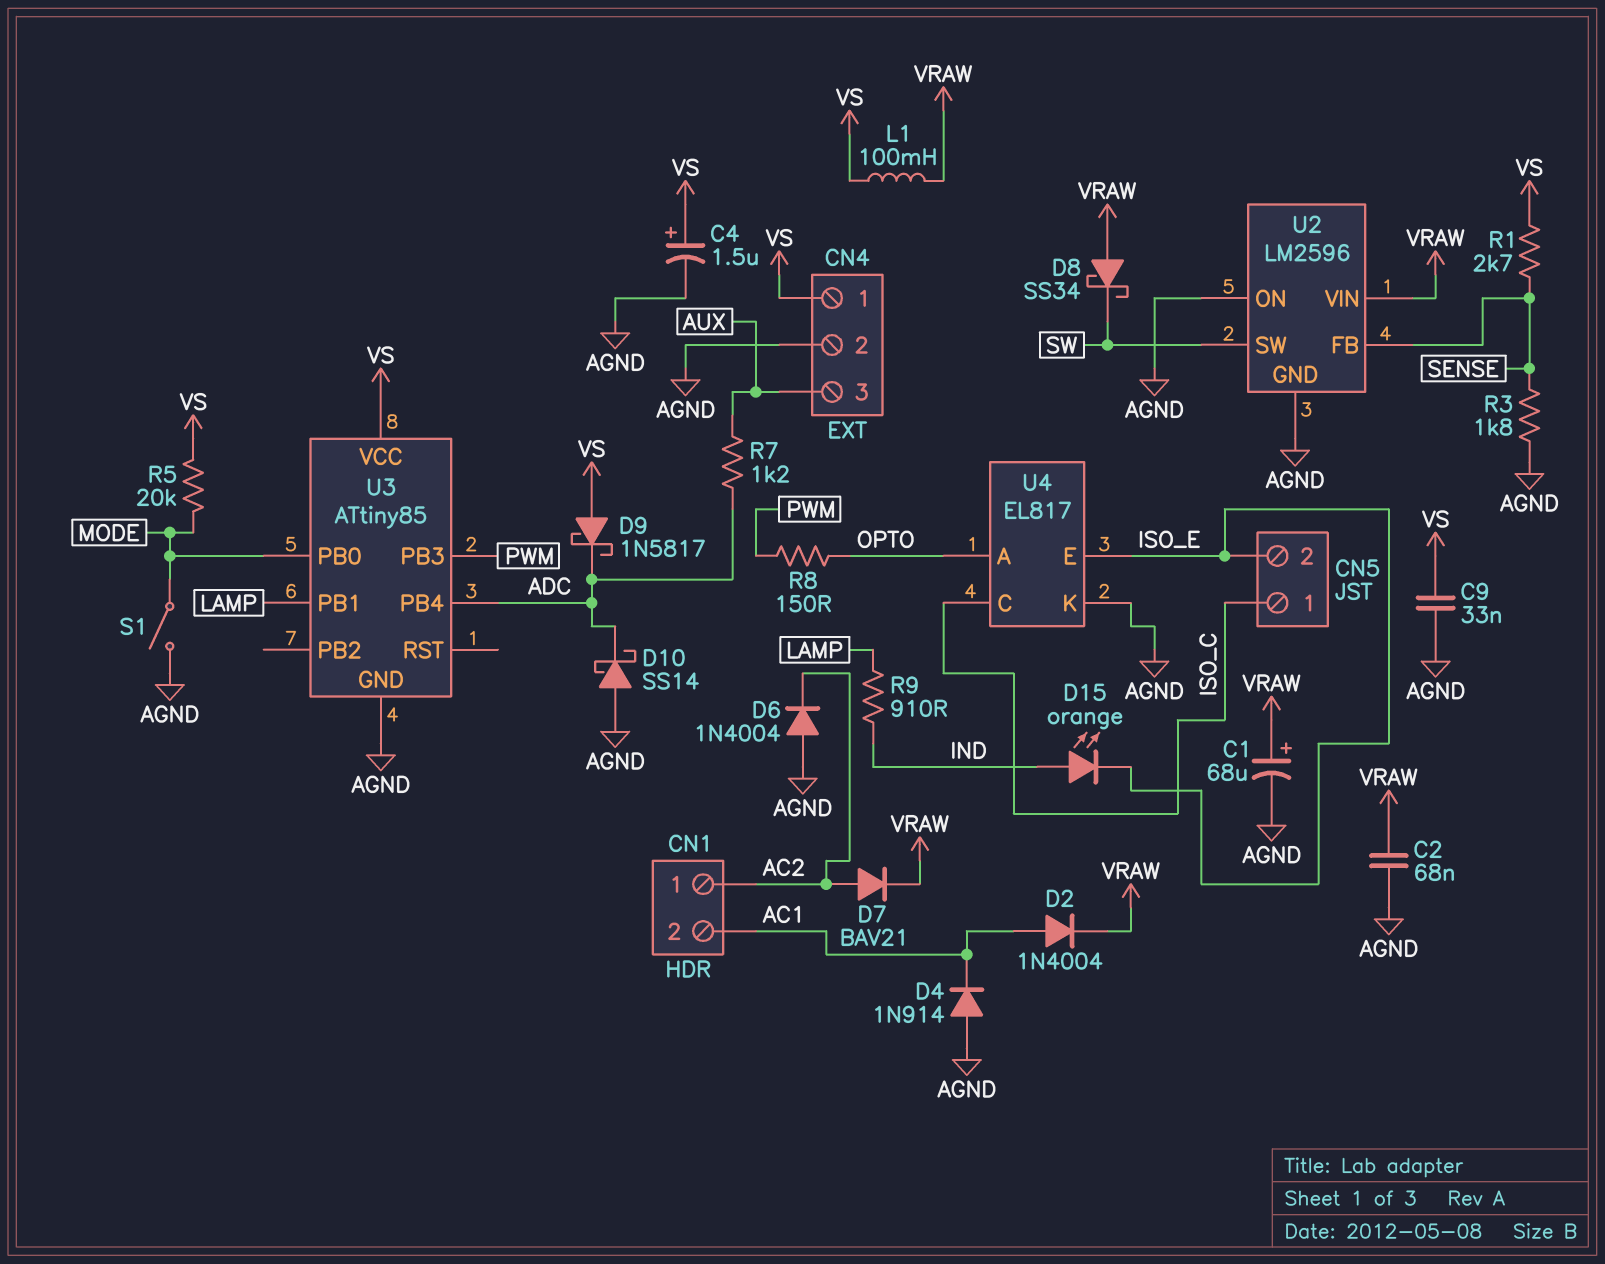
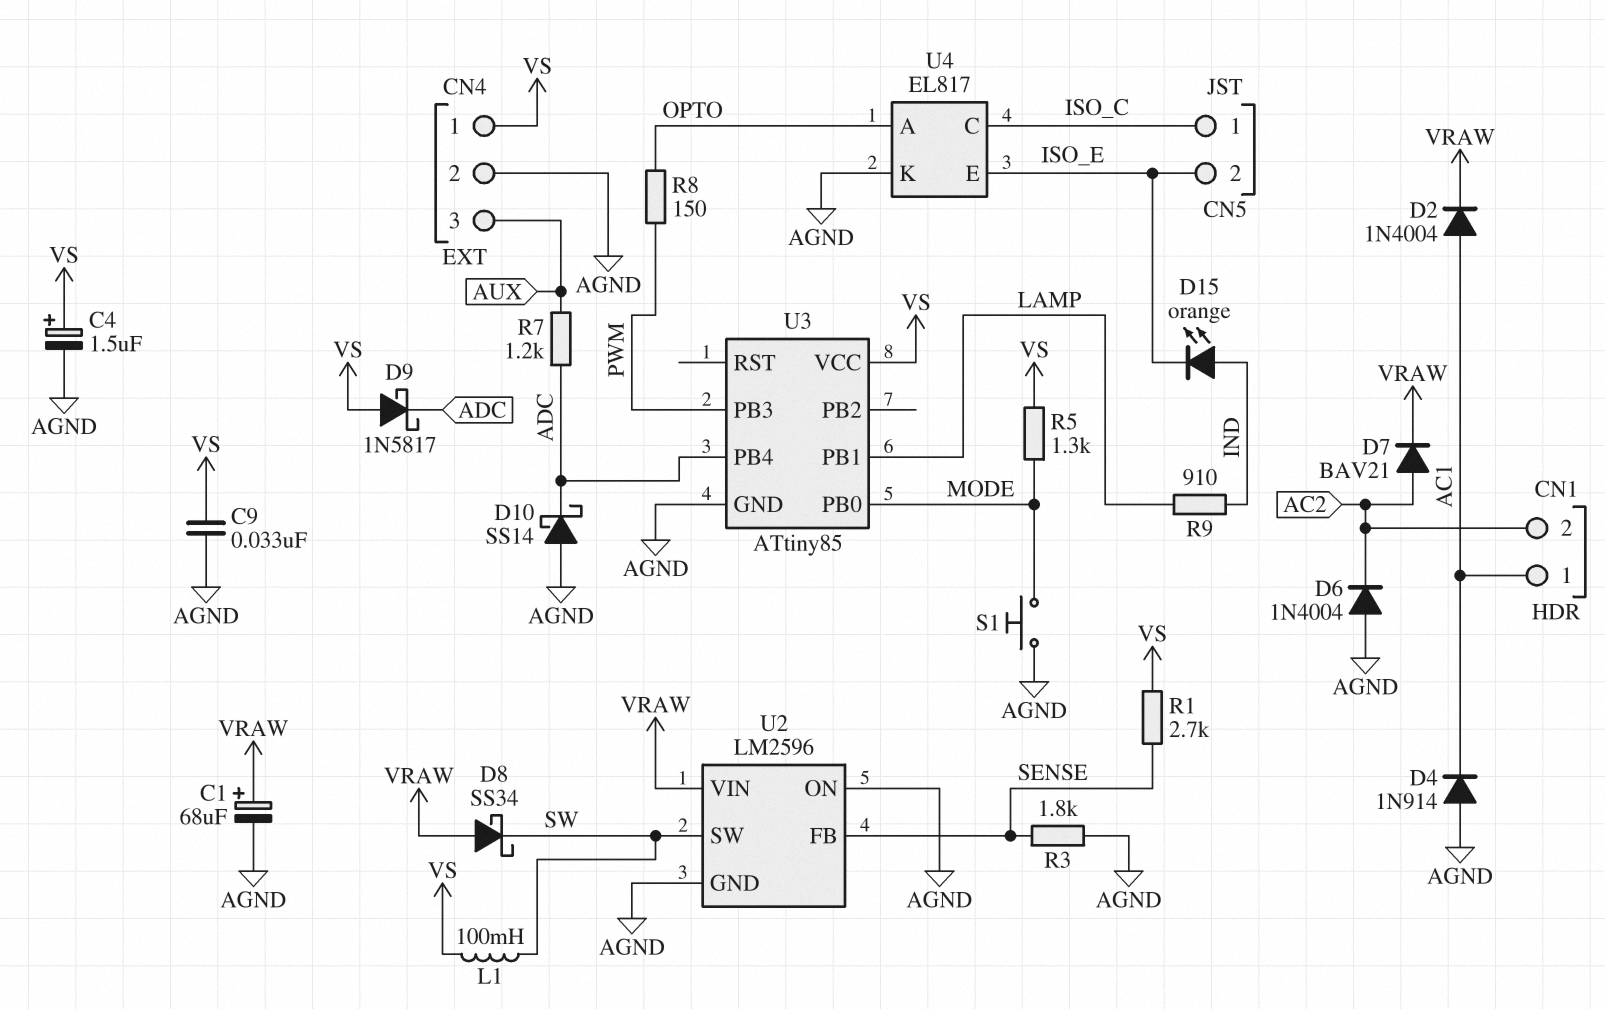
C2: 68nF (AGND, VRAW) -> none
CN1 pin 1: AC2 -> AC1
CN1 pin 2: AC1 -> AC2
L1: 100mH (VRAW, VS) -> 100mH (SW, VS)
R5: 20k (MODE, VS) -> 1.3k (MODE, VS)
S1: switch (AGND, MODE) -> button (AGND, MODE)

